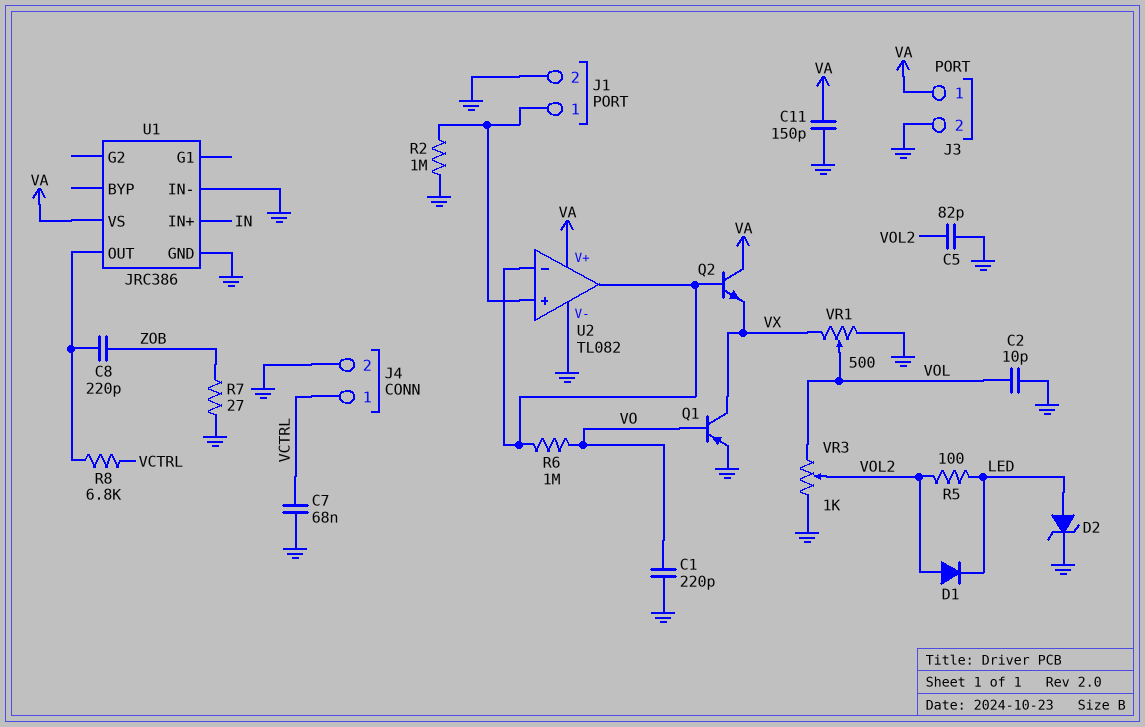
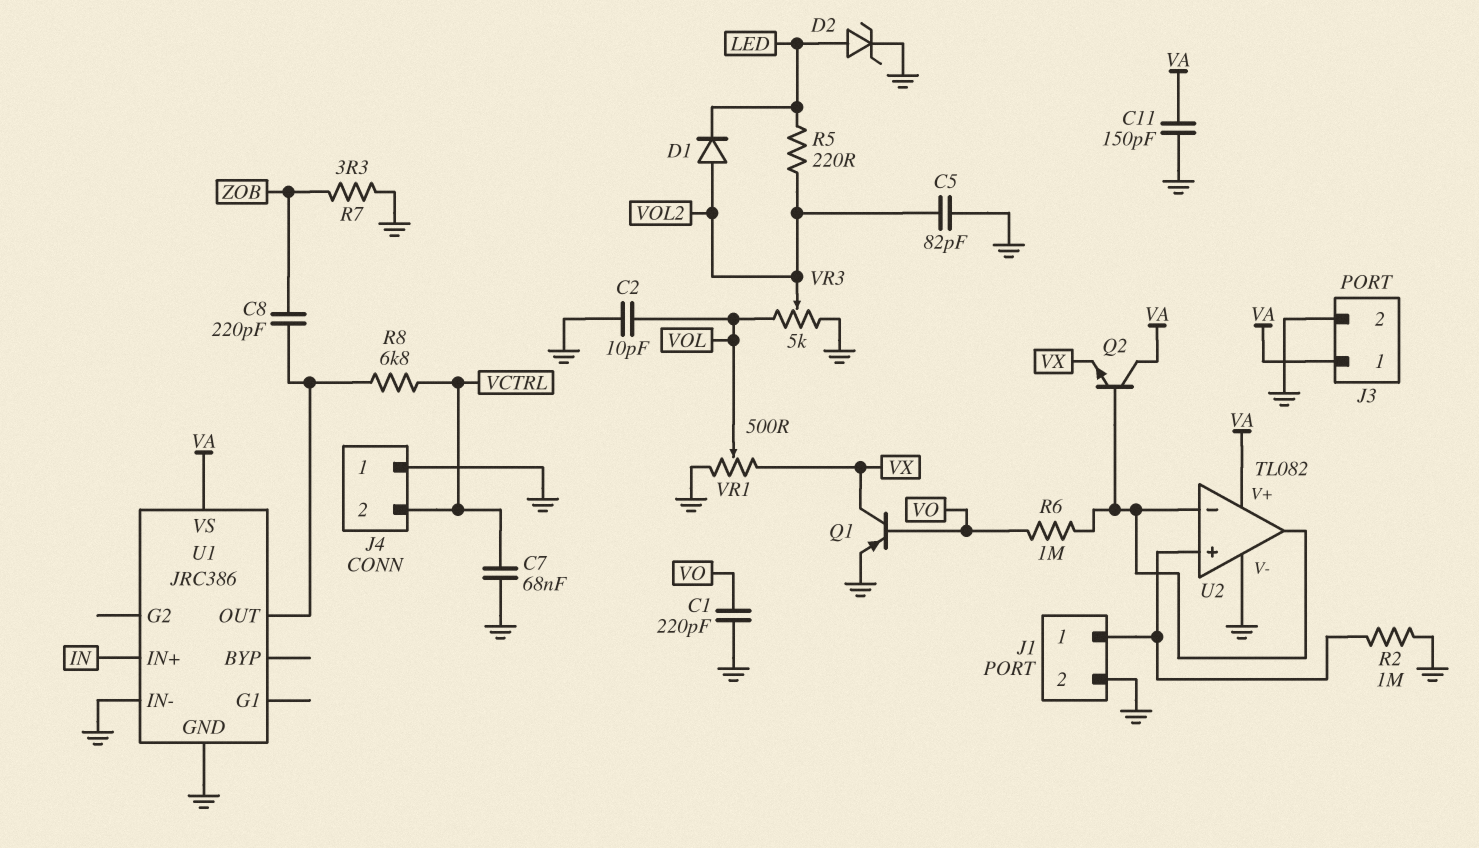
J4 pin 1: VCTRL -> GND
J4 pin 2: GND -> VCTRL
R5: 100 (LED, VOL2) -> 220 (LED, VOL2)
R7: 27 (GND, ZOB) -> 3.3 (GND, ZOB)
VR3: 1k (GND, VOL, wiper VOL2) -> 5k (GND, VOL, wiper VOL2)

